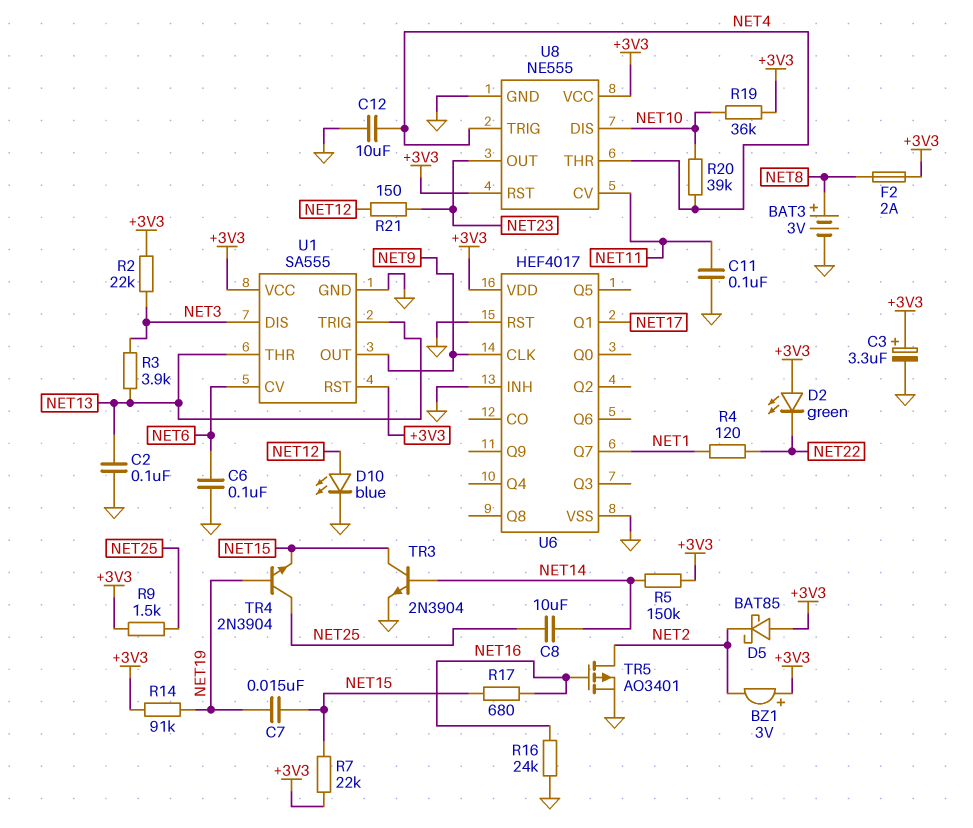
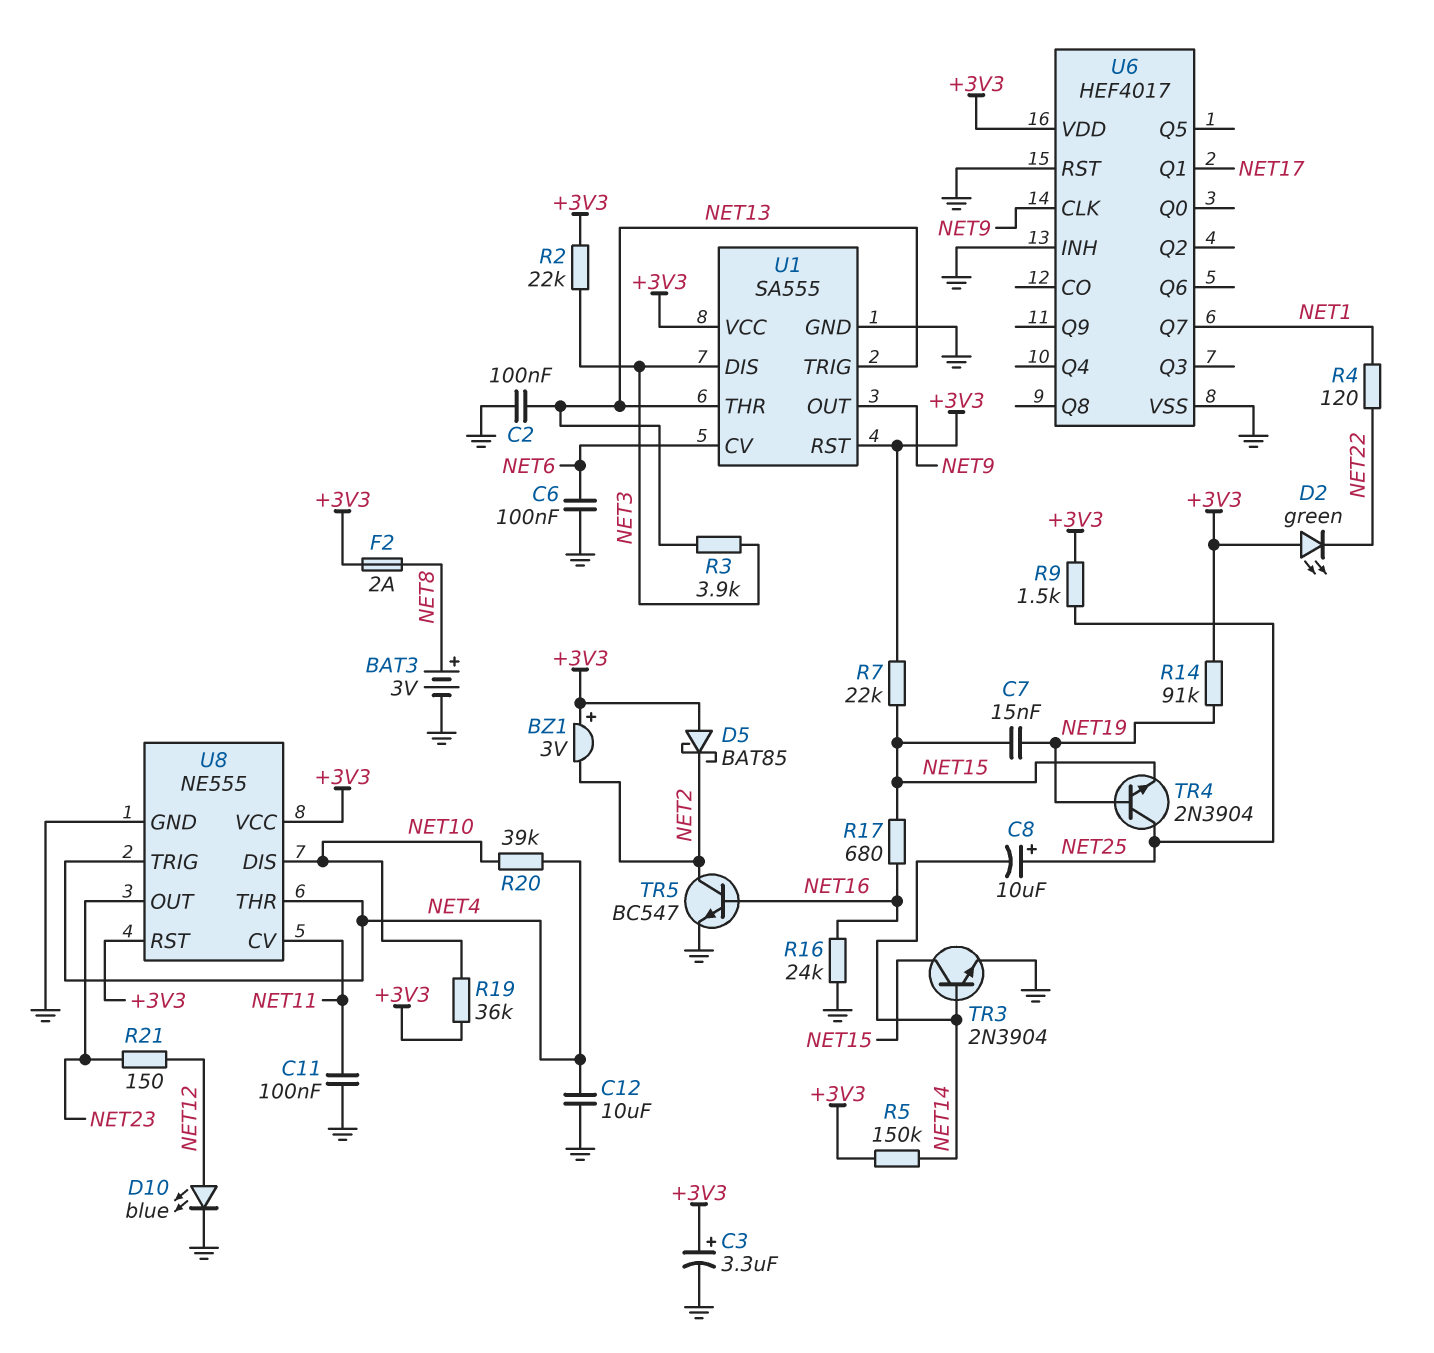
C8: 10uF (NET14, NET25) -> 10uF (plus NET25, minus NET14)
TR5: PMOS AO3401 (G NET16, D NET2, S GND) -> NPN BC547 (B NET16, C NET2, E GND)

